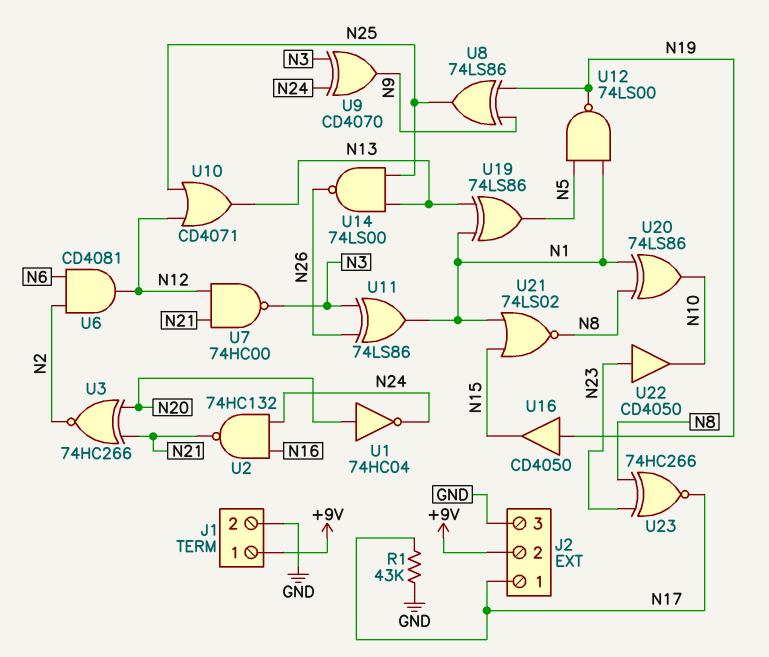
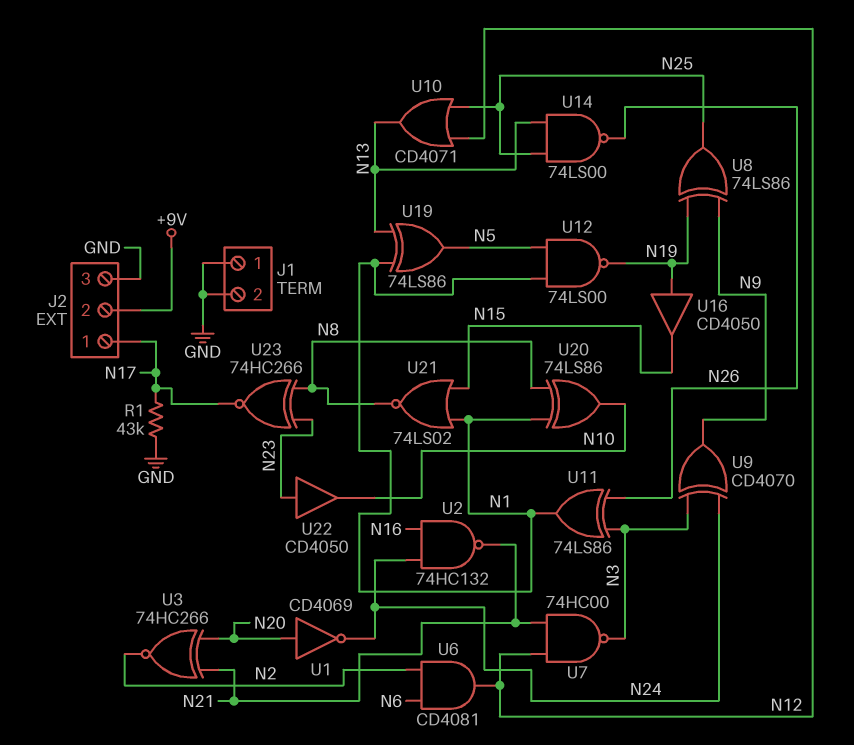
J1 pin 1: +9V -> GND
U1: NOT 74HC04 (in N20, out N24) -> NOT CD4069 (in N20, out N24)

